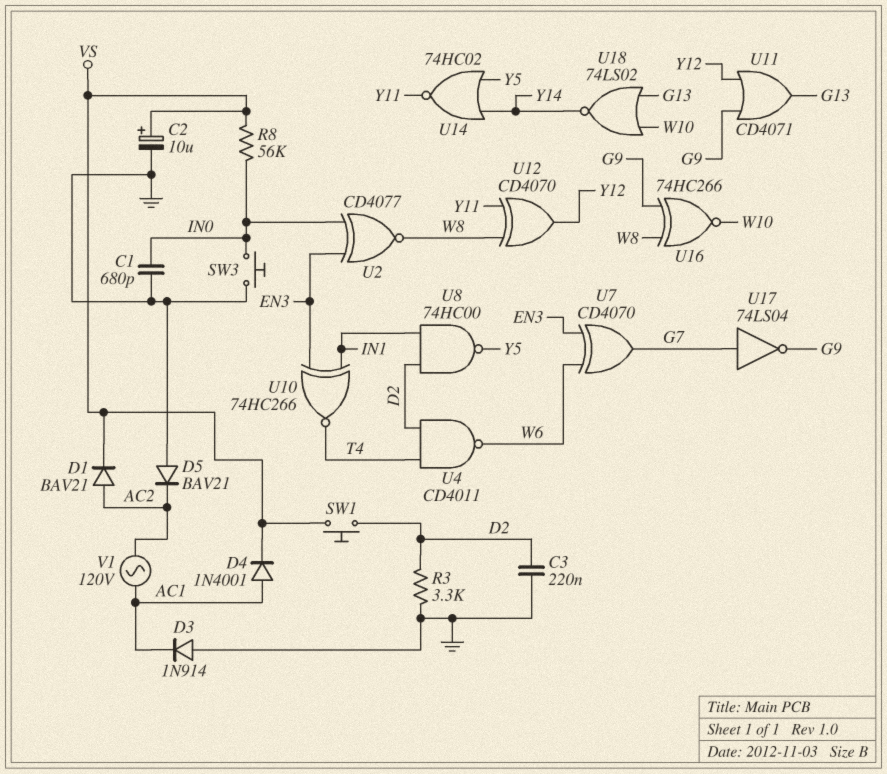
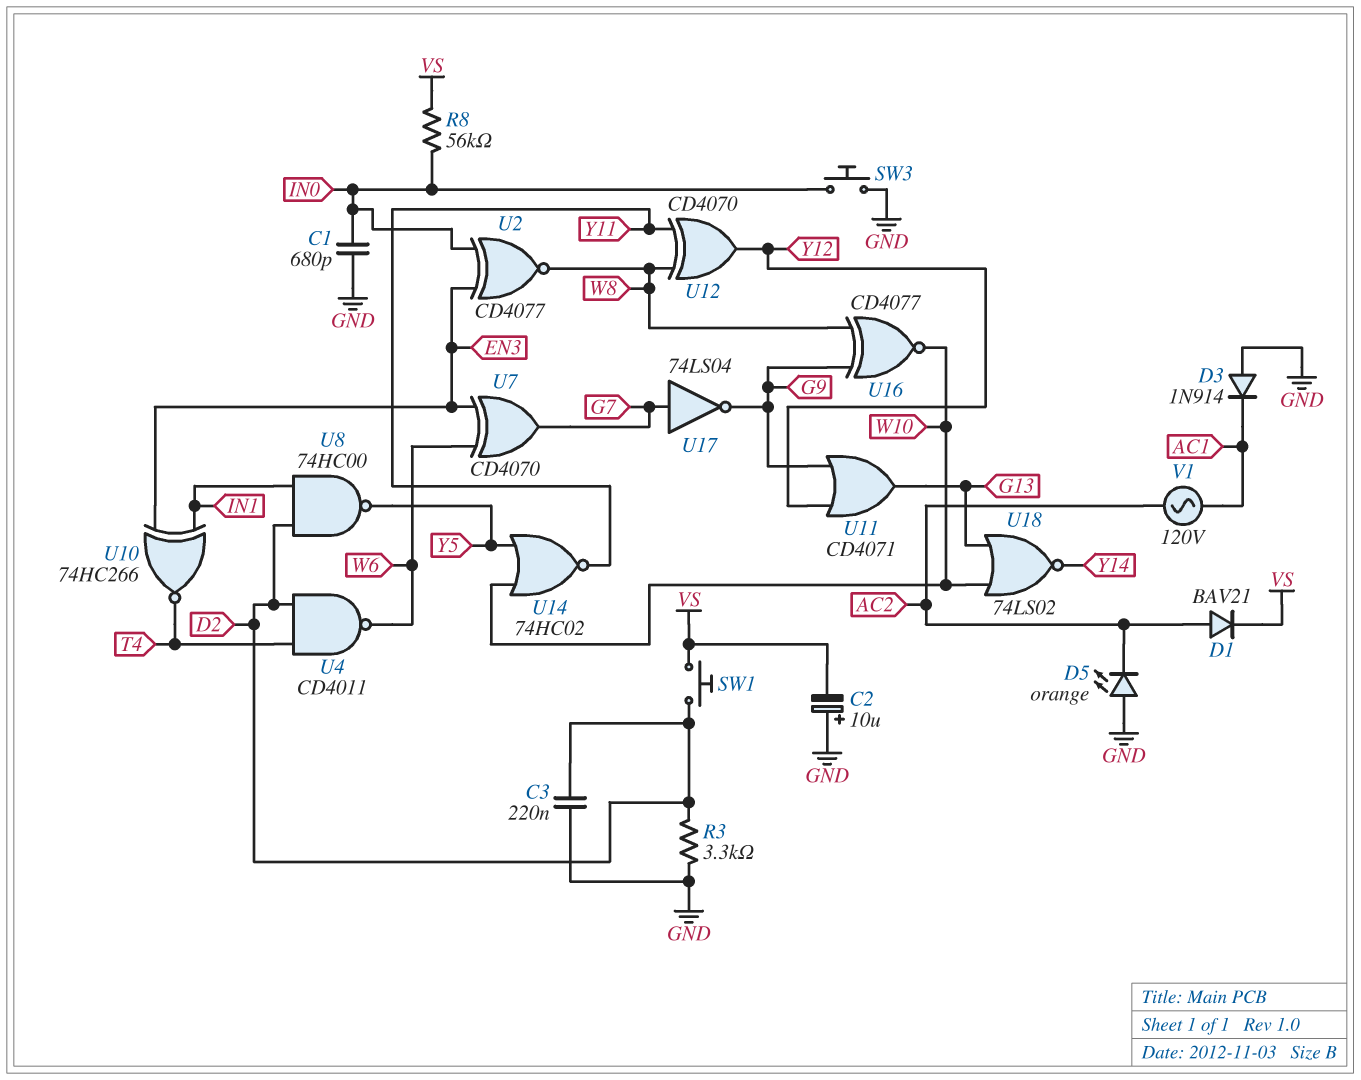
C2: 10uF (plus VS, minus GND) -> 10uF (plus GND, minus VS)
D4: diode 1N4001 (A AC1, K VS) -> none
D5: diode BAV21 (A GND, K AC2) -> LED orange (A GND, K AC2)
U14: NOR 74HC02 (in Y5, in Y14, out Y11) -> NOR 74HC02 (in W10, in Y5, out Y11)
U16: XNOR 74HC266 (in G9, in W8, out W10) -> XNOR CD4077 (in G9, in W8, out W10)

